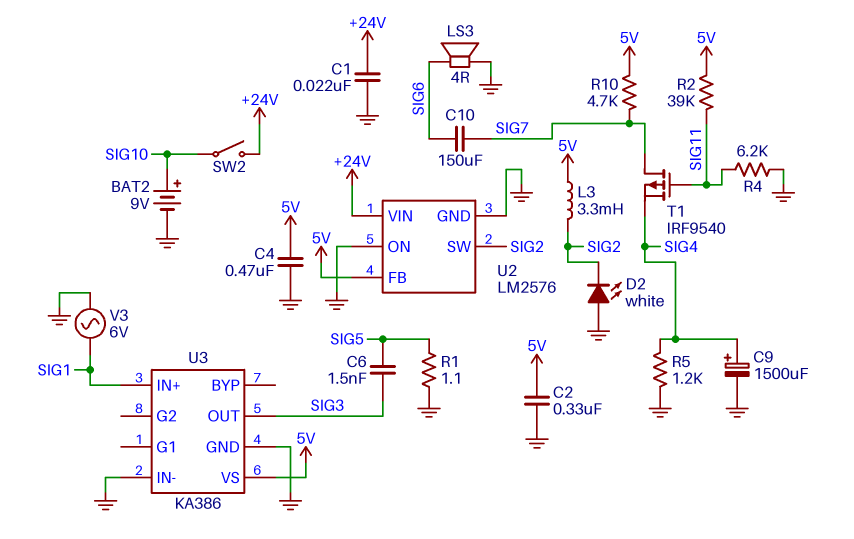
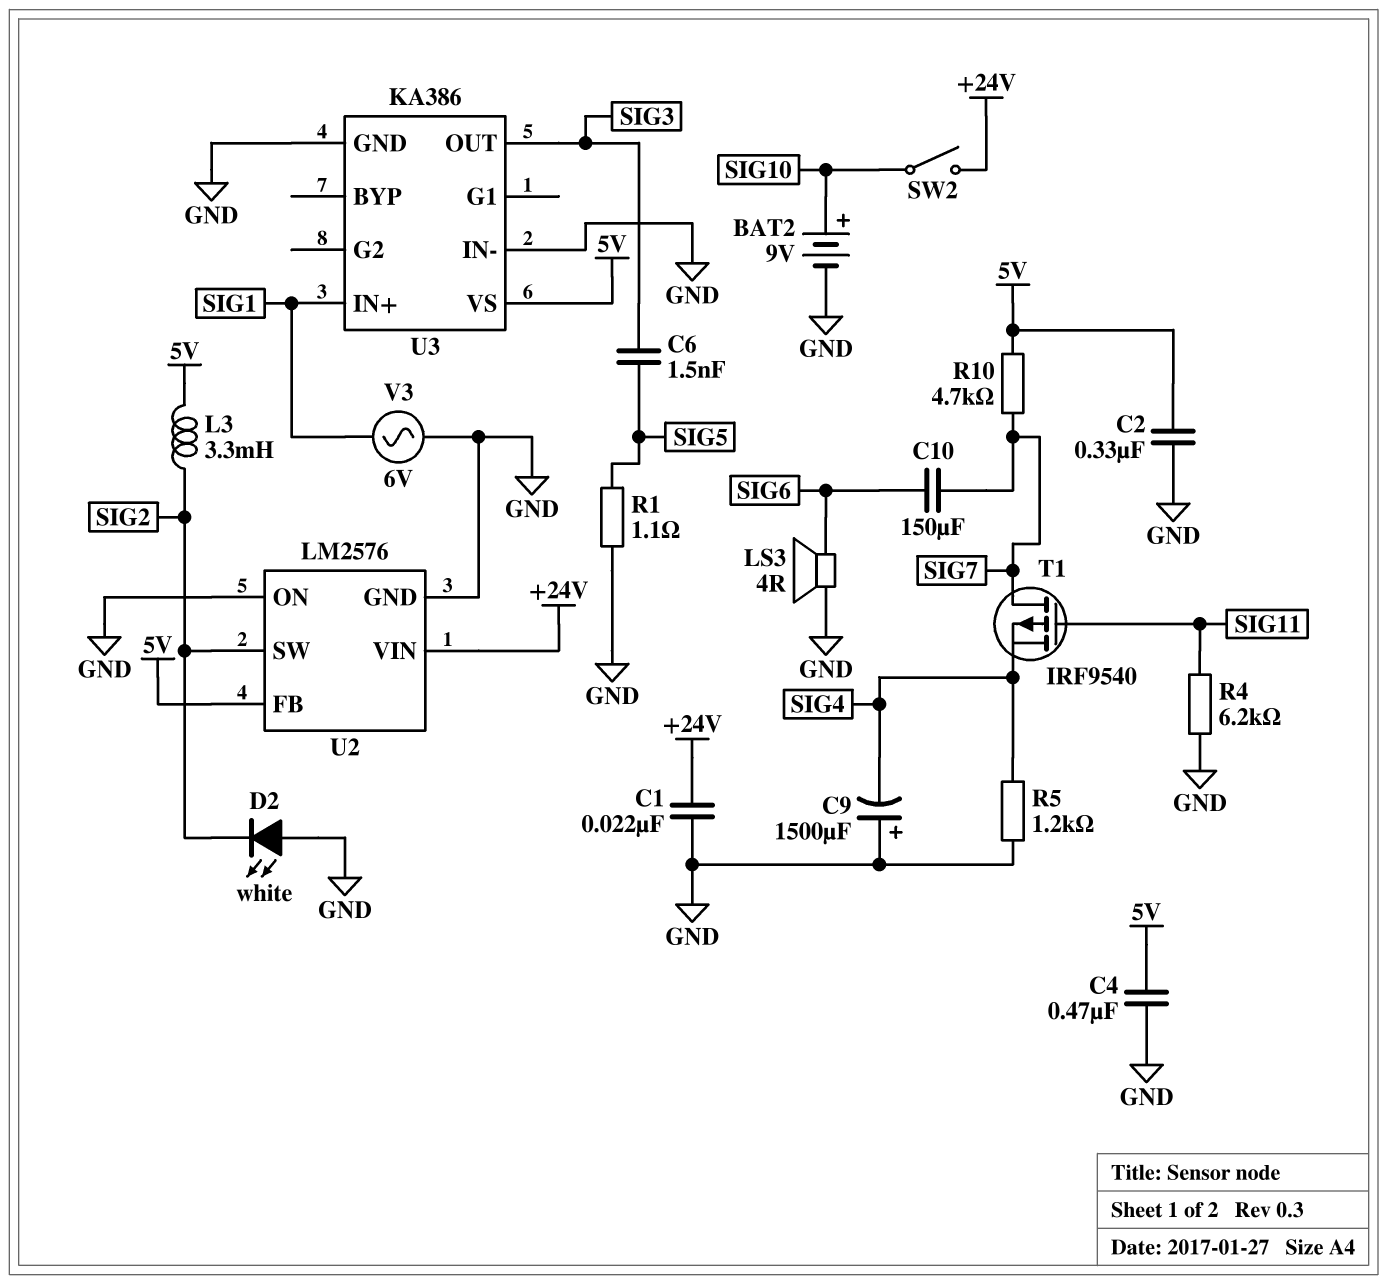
C9: 1500uF (plus SIG4, minus GND) -> 1500uF (plus GND, minus SIG4)
R2: 39k (5V, SIG11) -> none

